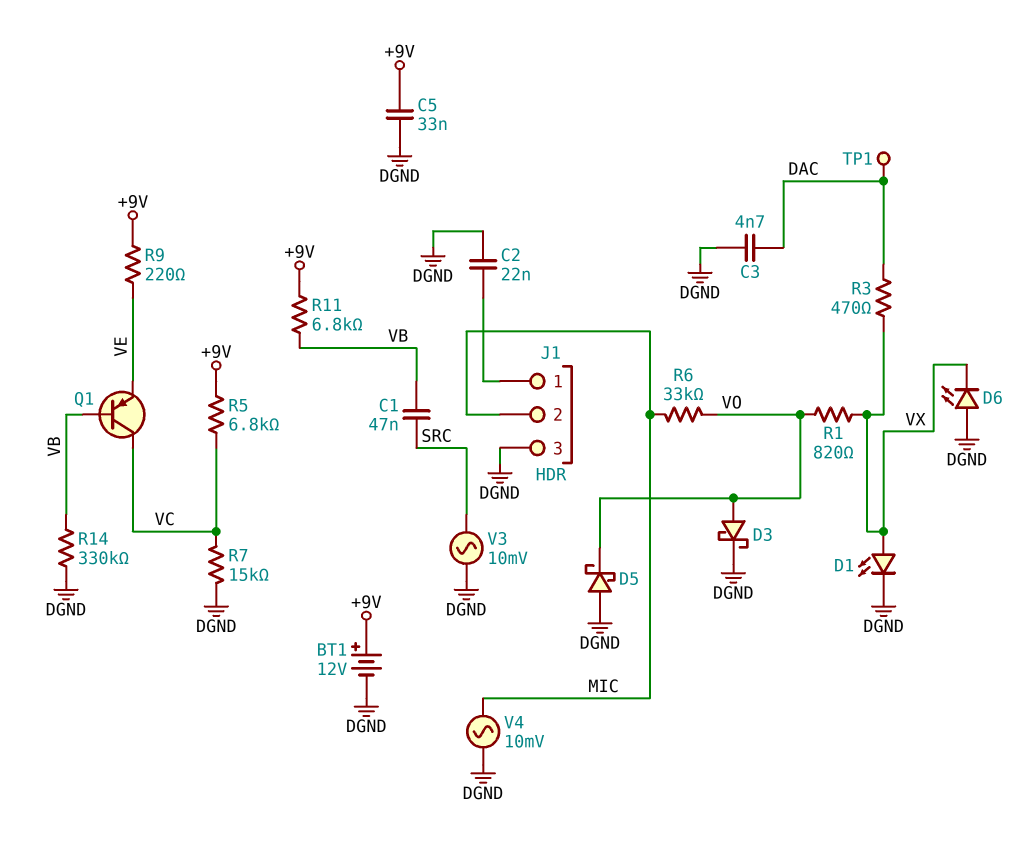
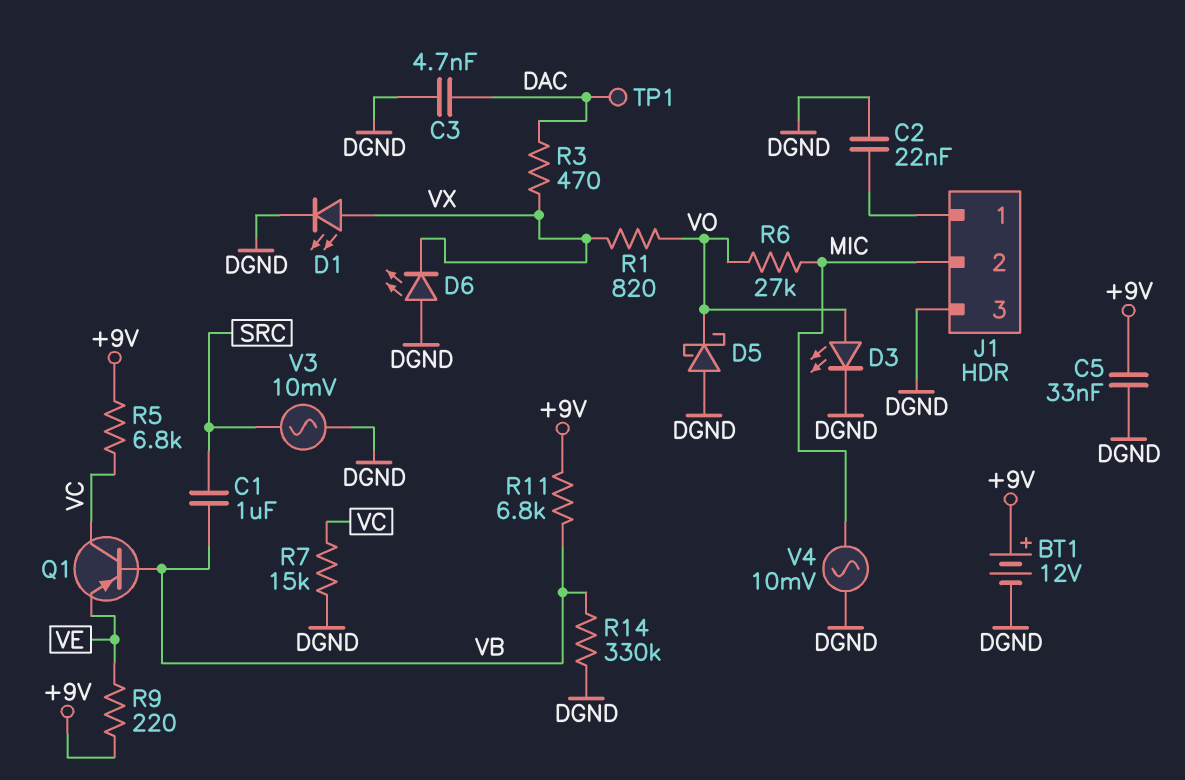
C1: 47nF (SRC, VB) -> 1uF (SRC, VB)
D3: schottky (A VO, K DGND) -> LED (A VO, K DGND)
R6: 33k (MIC, VO) -> 27k (MIC, VO)

